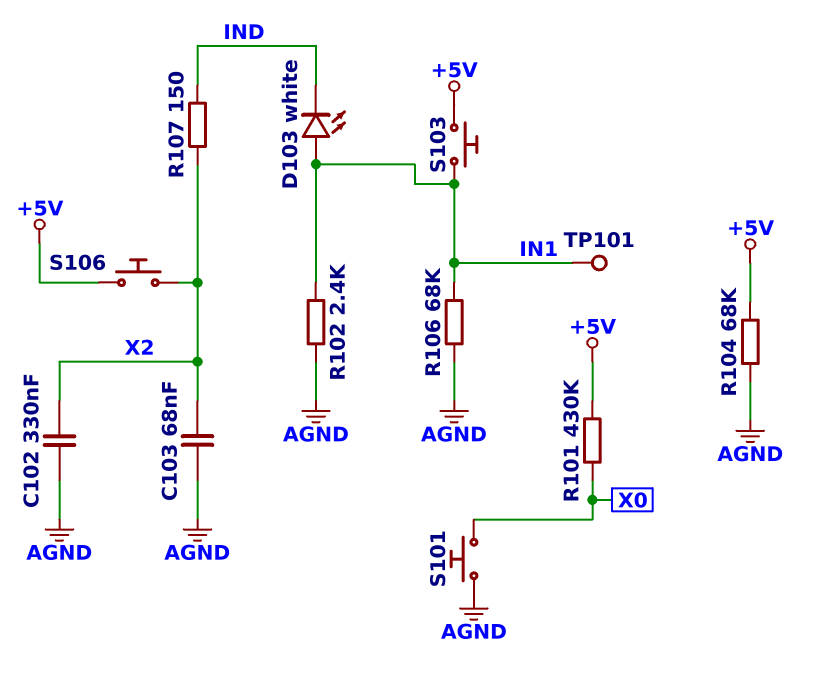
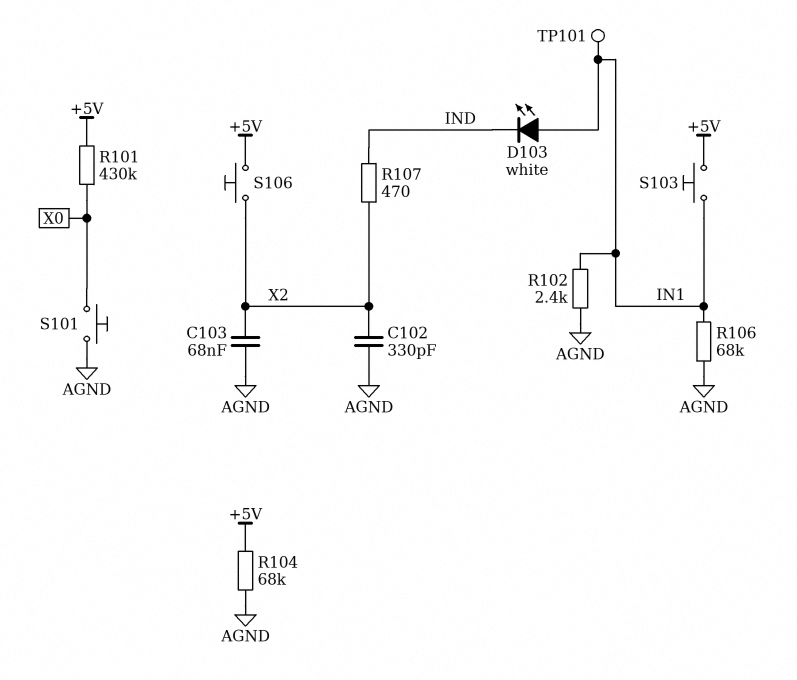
C102: 330nF (AGND, X2) -> 330pF (AGND, X2)
R107: 150 (IND, X2) -> 470 (IND, X2)

